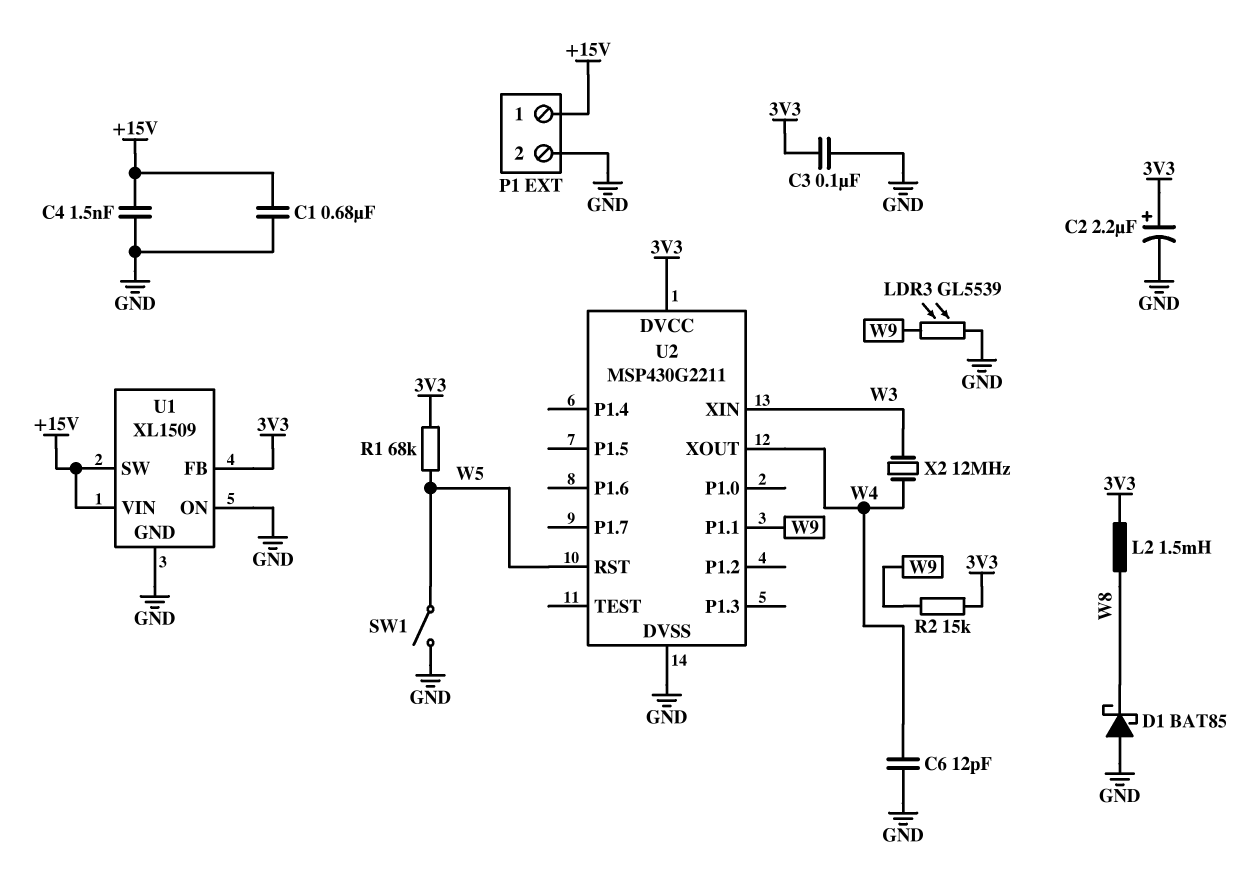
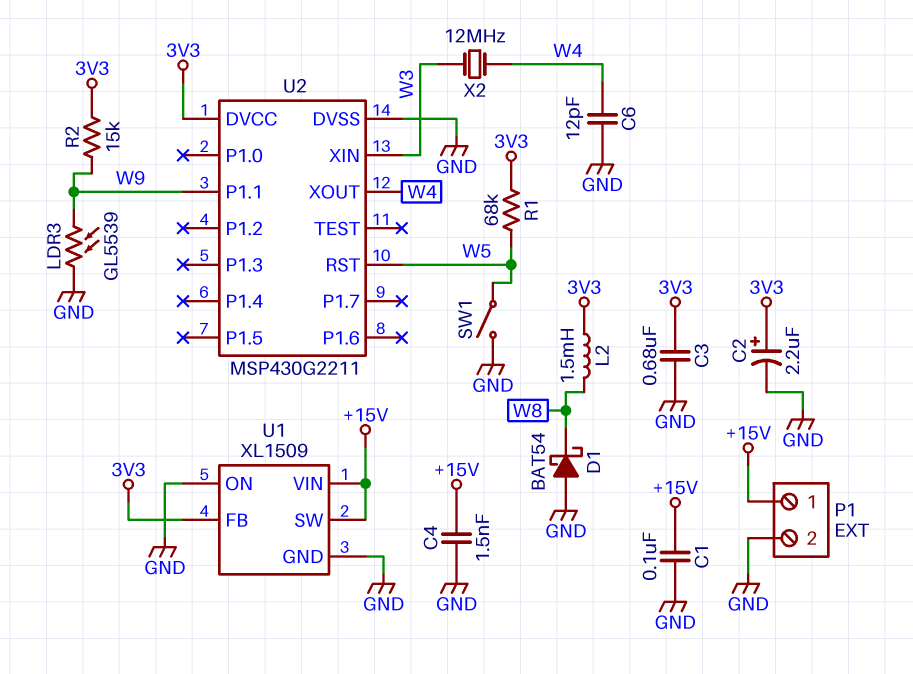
C1: 680nF (+15V, GND) -> 100nF (+15V, GND)
C3: 100nF (3V3, GND) -> 680nF (3V3, GND)
D1: schottky BAT85 (A GND, K W8) -> schottky BAT54 (A GND, K W8)

